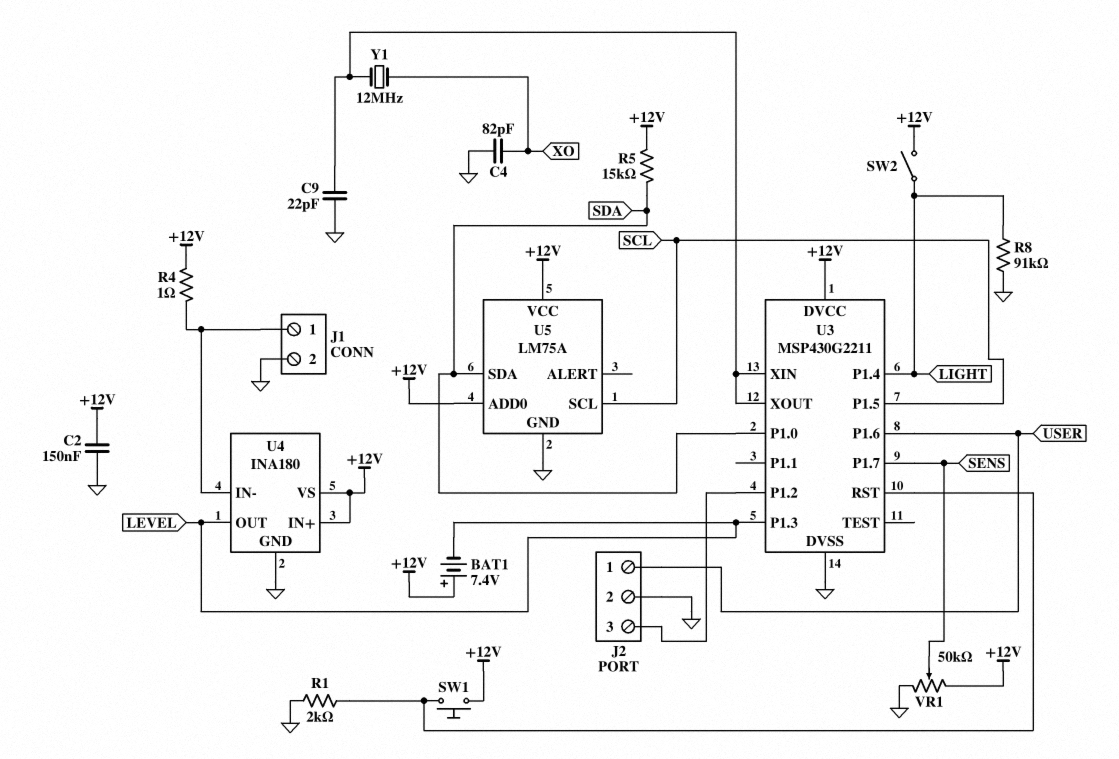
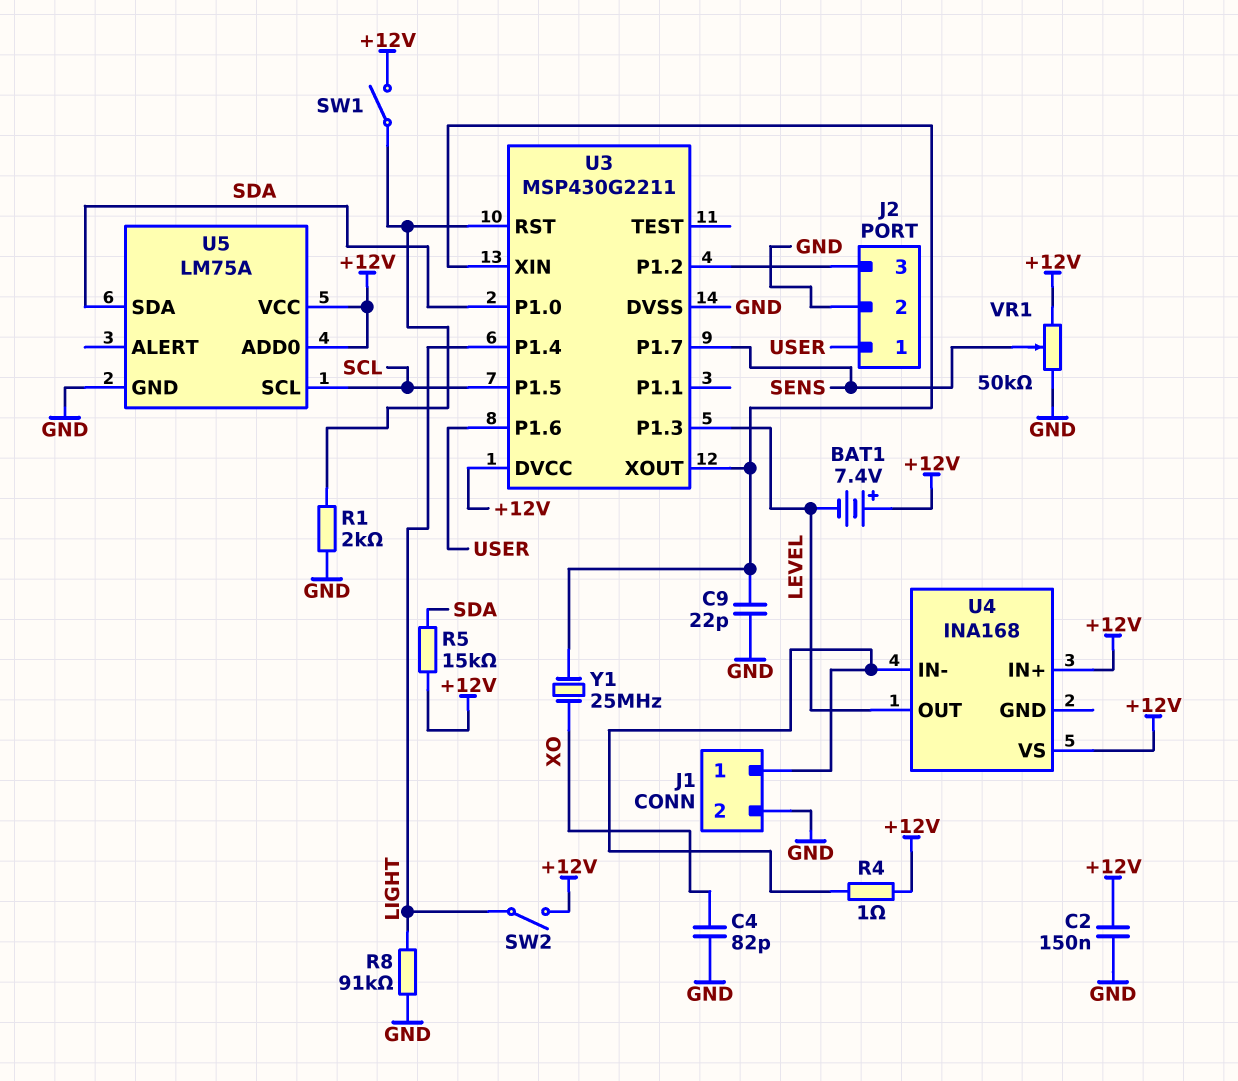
SW1: button (+12V, U3/RST) -> switch (+12V, U3/RST)
U4: INA180 -> INA168
U4 pin GND: GND -> none
Y1: 12MHz (U3/XIN, XO) -> 25MHz (U3/XIN, XO)

